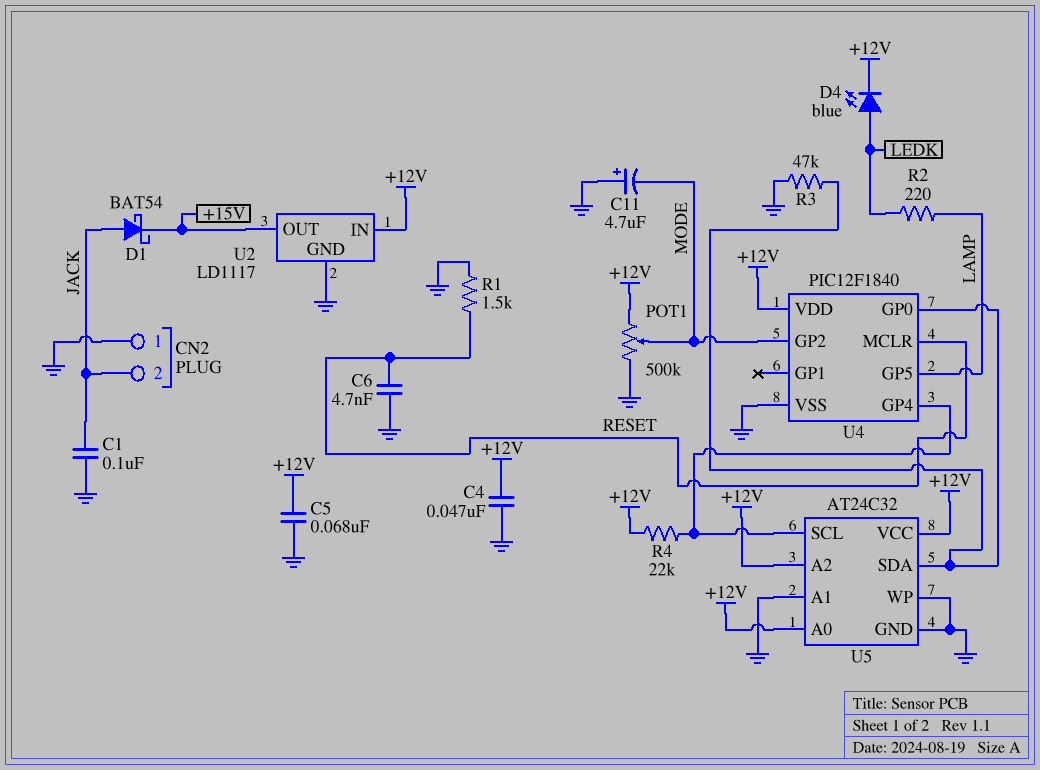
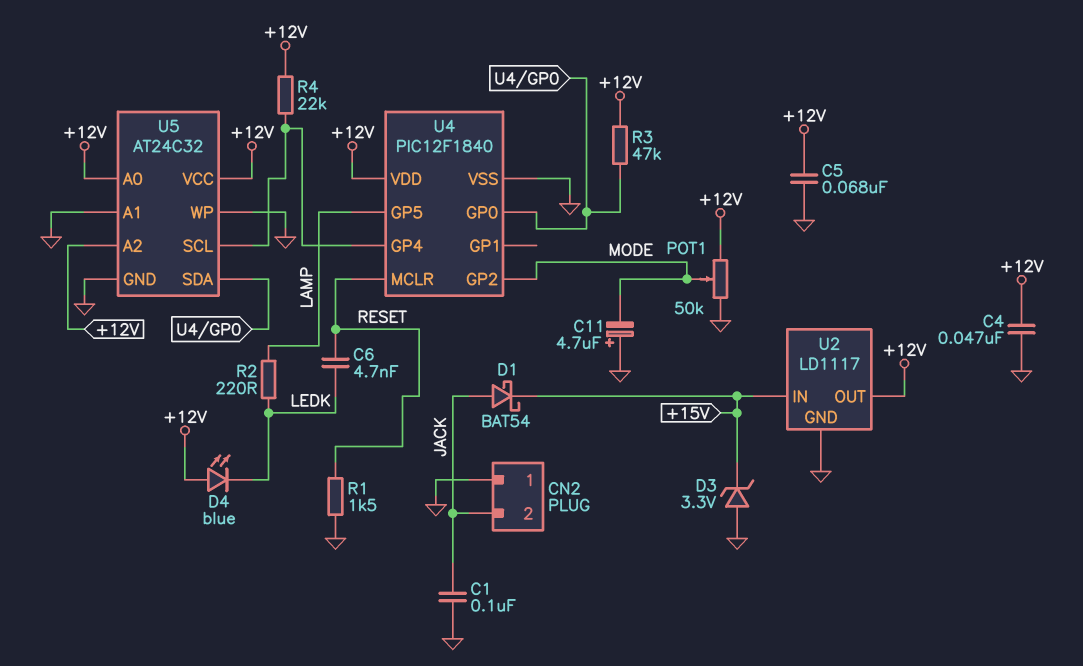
C6: 4.7nF (GND, RESET) -> 4.7nF (LEDK, RESET)
D3: none -> zener 3.3V (A GND, K +15V)
D4: LED blue (A LEDK, K +12V) -> LED blue (A +12V, K LEDK)
POT1: 500k (+12V, GND, wiper MODE) -> 50k (+12V, GND, wiper MODE)
R3: 47k (GND, U4/GP0) -> 47k (+12V, U4/GP0)
U2 pin IN: +12V -> +15V
U2 pin OUT: +15V -> +12V

